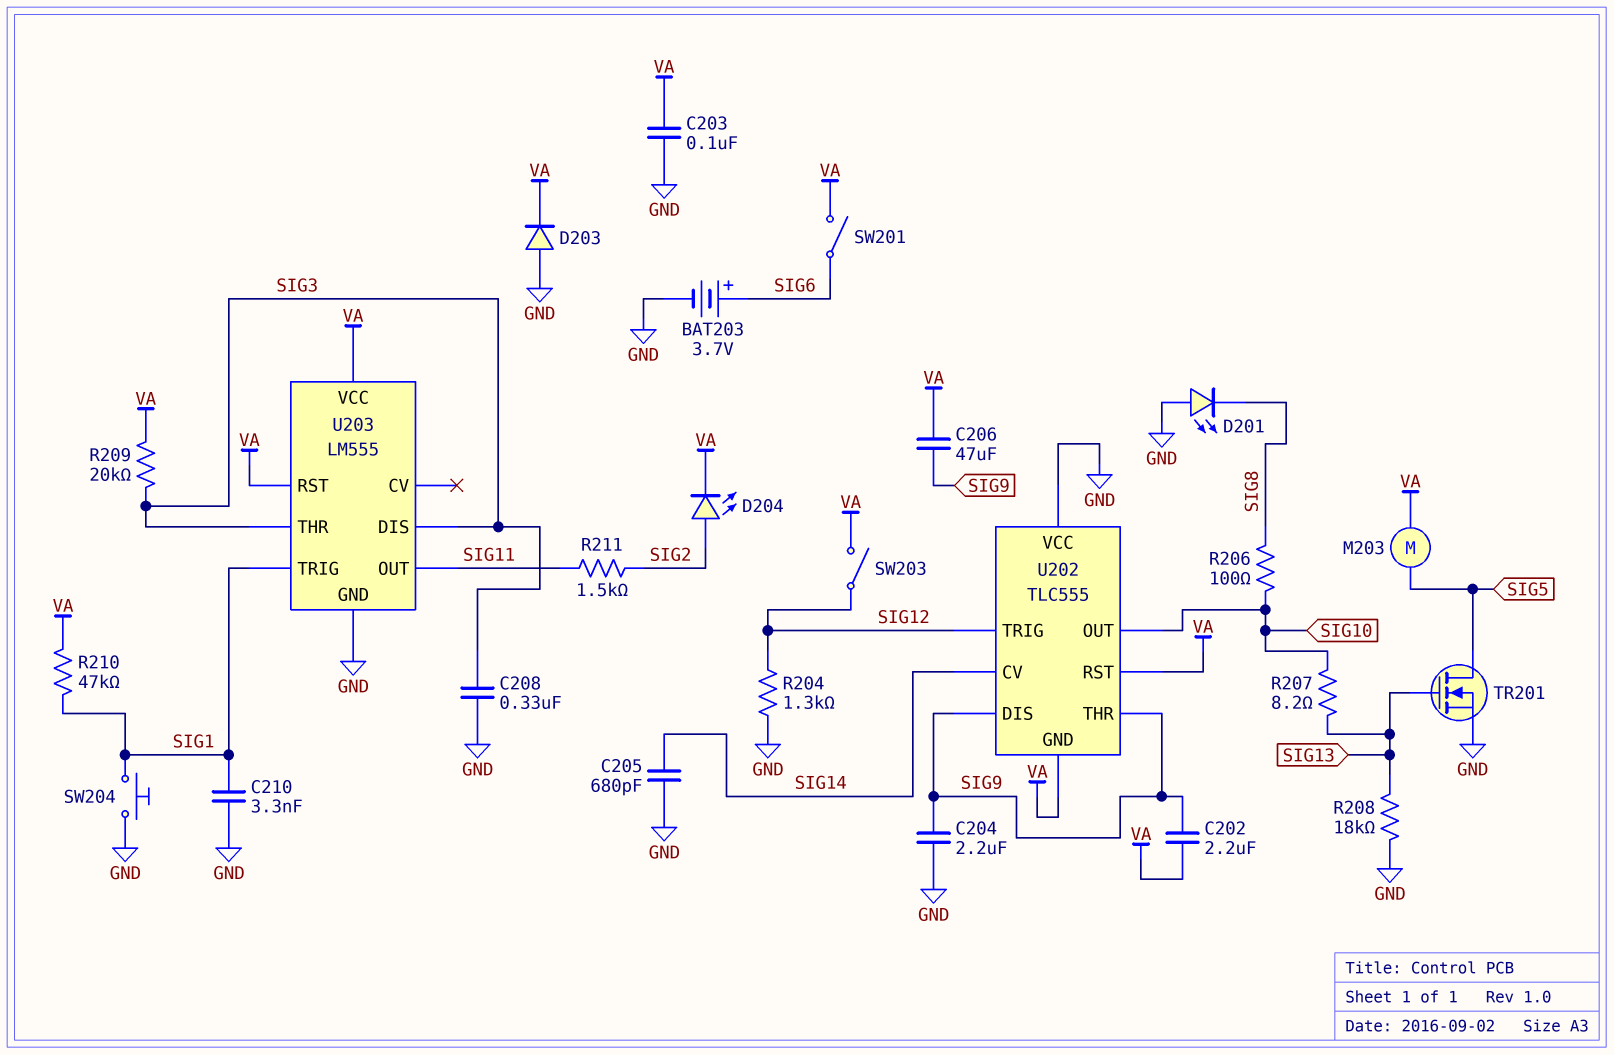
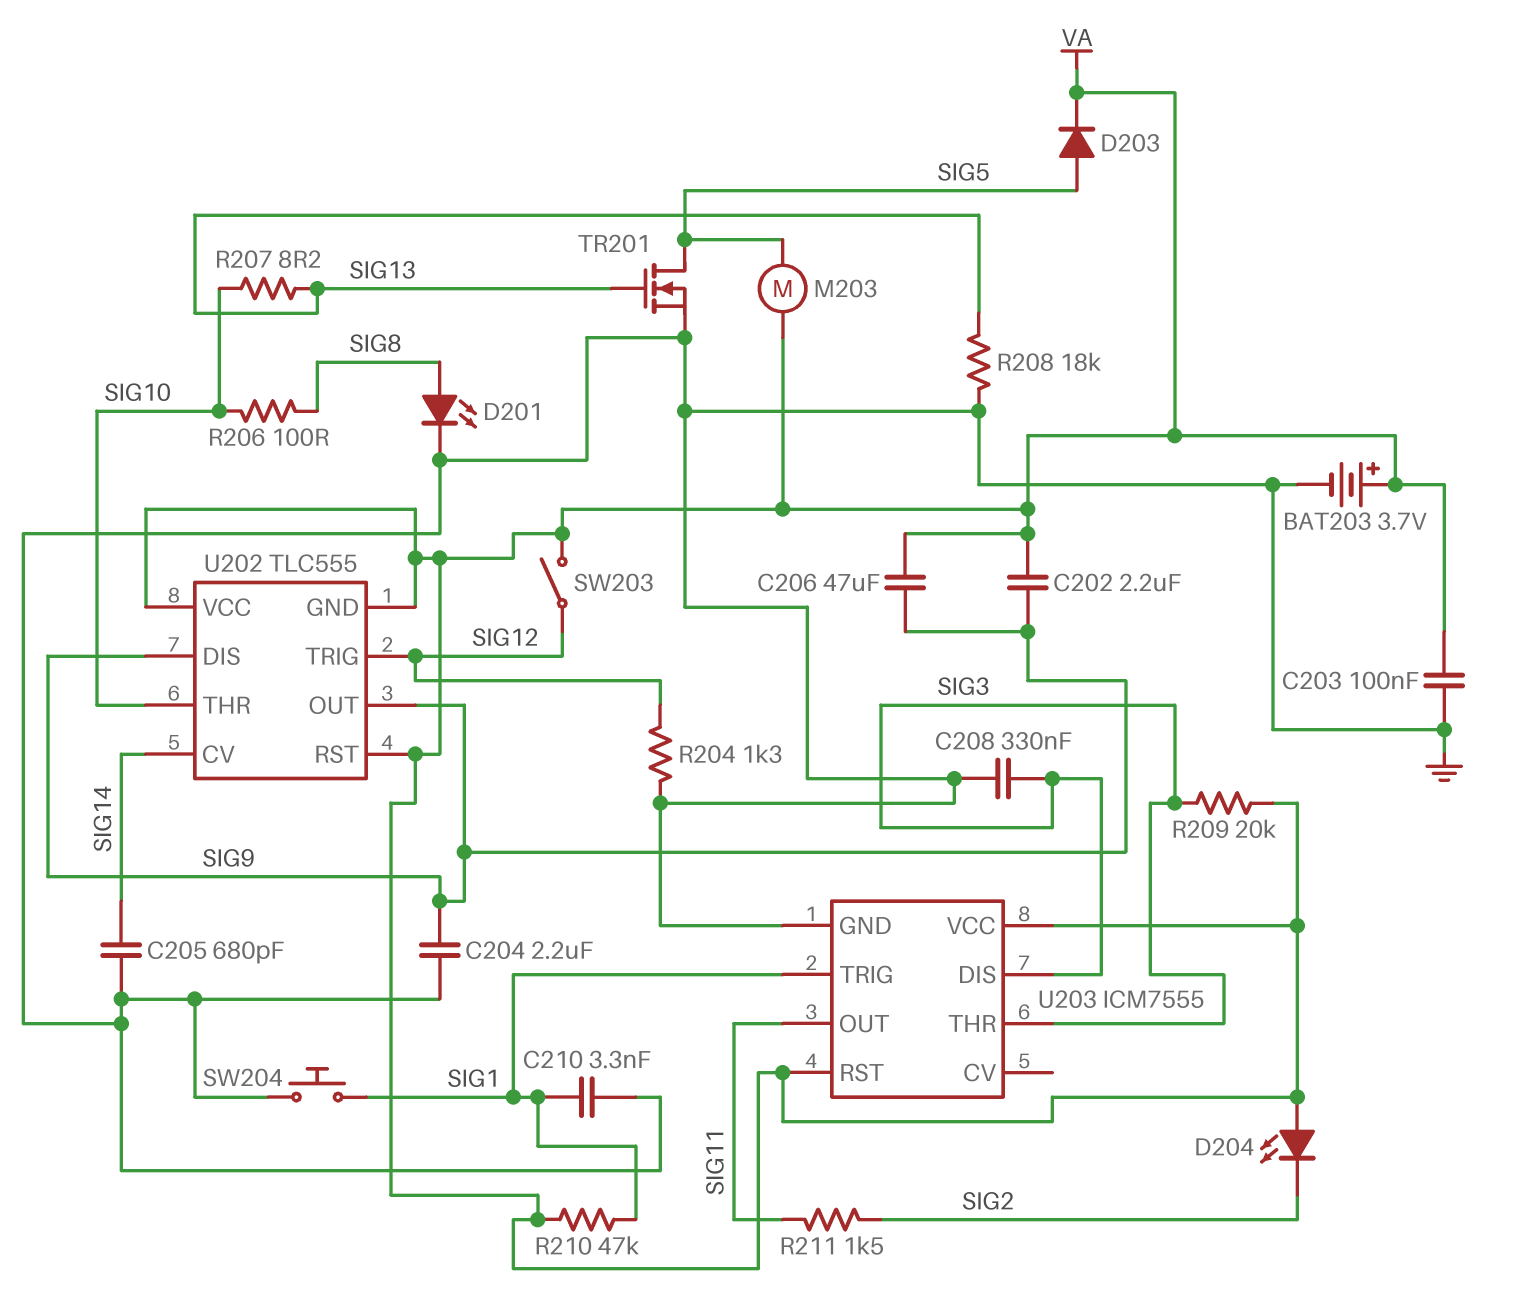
BAT203: 3.7V (plus SIG6, minus GND) -> 3.7V (plus VA, minus GND)
D201: LED (A GND, K SIG8) -> LED (A SIG8, K GND)
D203: diode (A GND, K VA) -> diode (A SIG5, K VA)
D204: LED (A SIG2, K VA) -> LED (A VA, K SIG2)
SW201: switch (SIG6, VA) -> none
U202 pin OUT: SIG10 -> SIG9
U202 pin THR: SIG9 -> SIG10
U202 pin VCC: GND -> VA
U203: LM555 -> ICM7555

